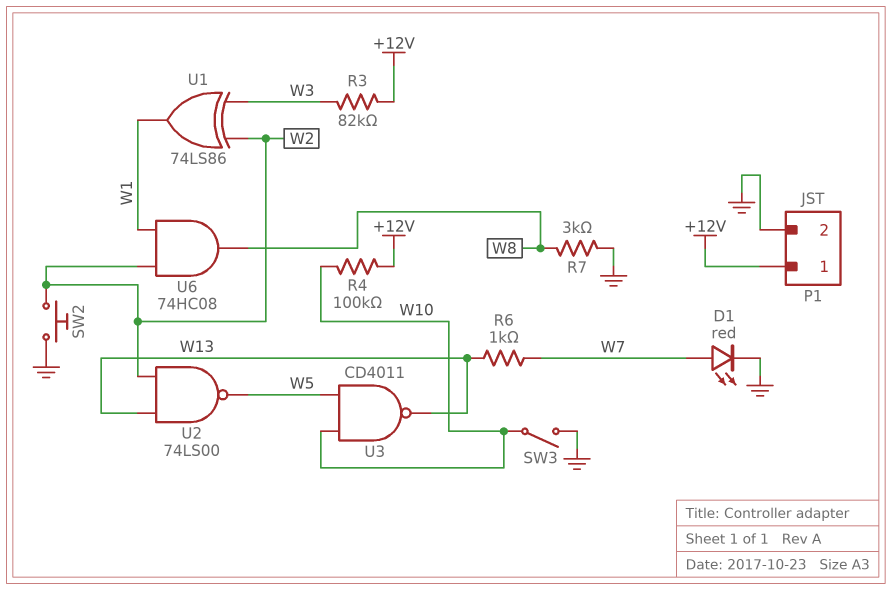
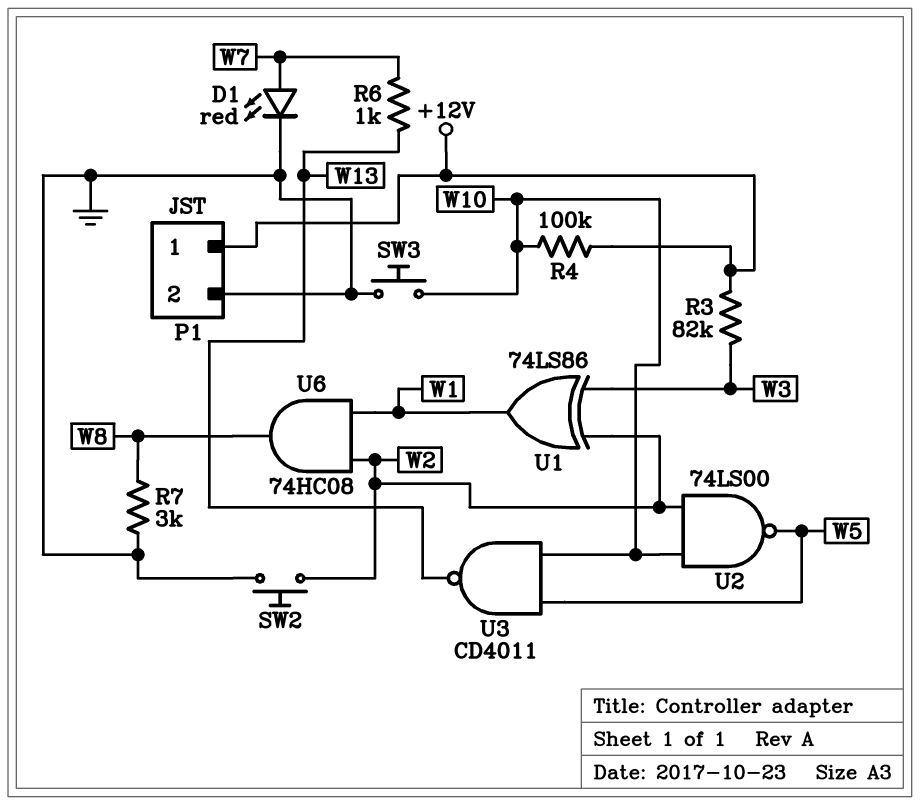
SW3: switch (GND, W10) -> button (GND, W10)
U2: NAND 74LS00 (in W2, in W13, out W5) -> NAND 74LS00 (in W2, in W10, out W5)

